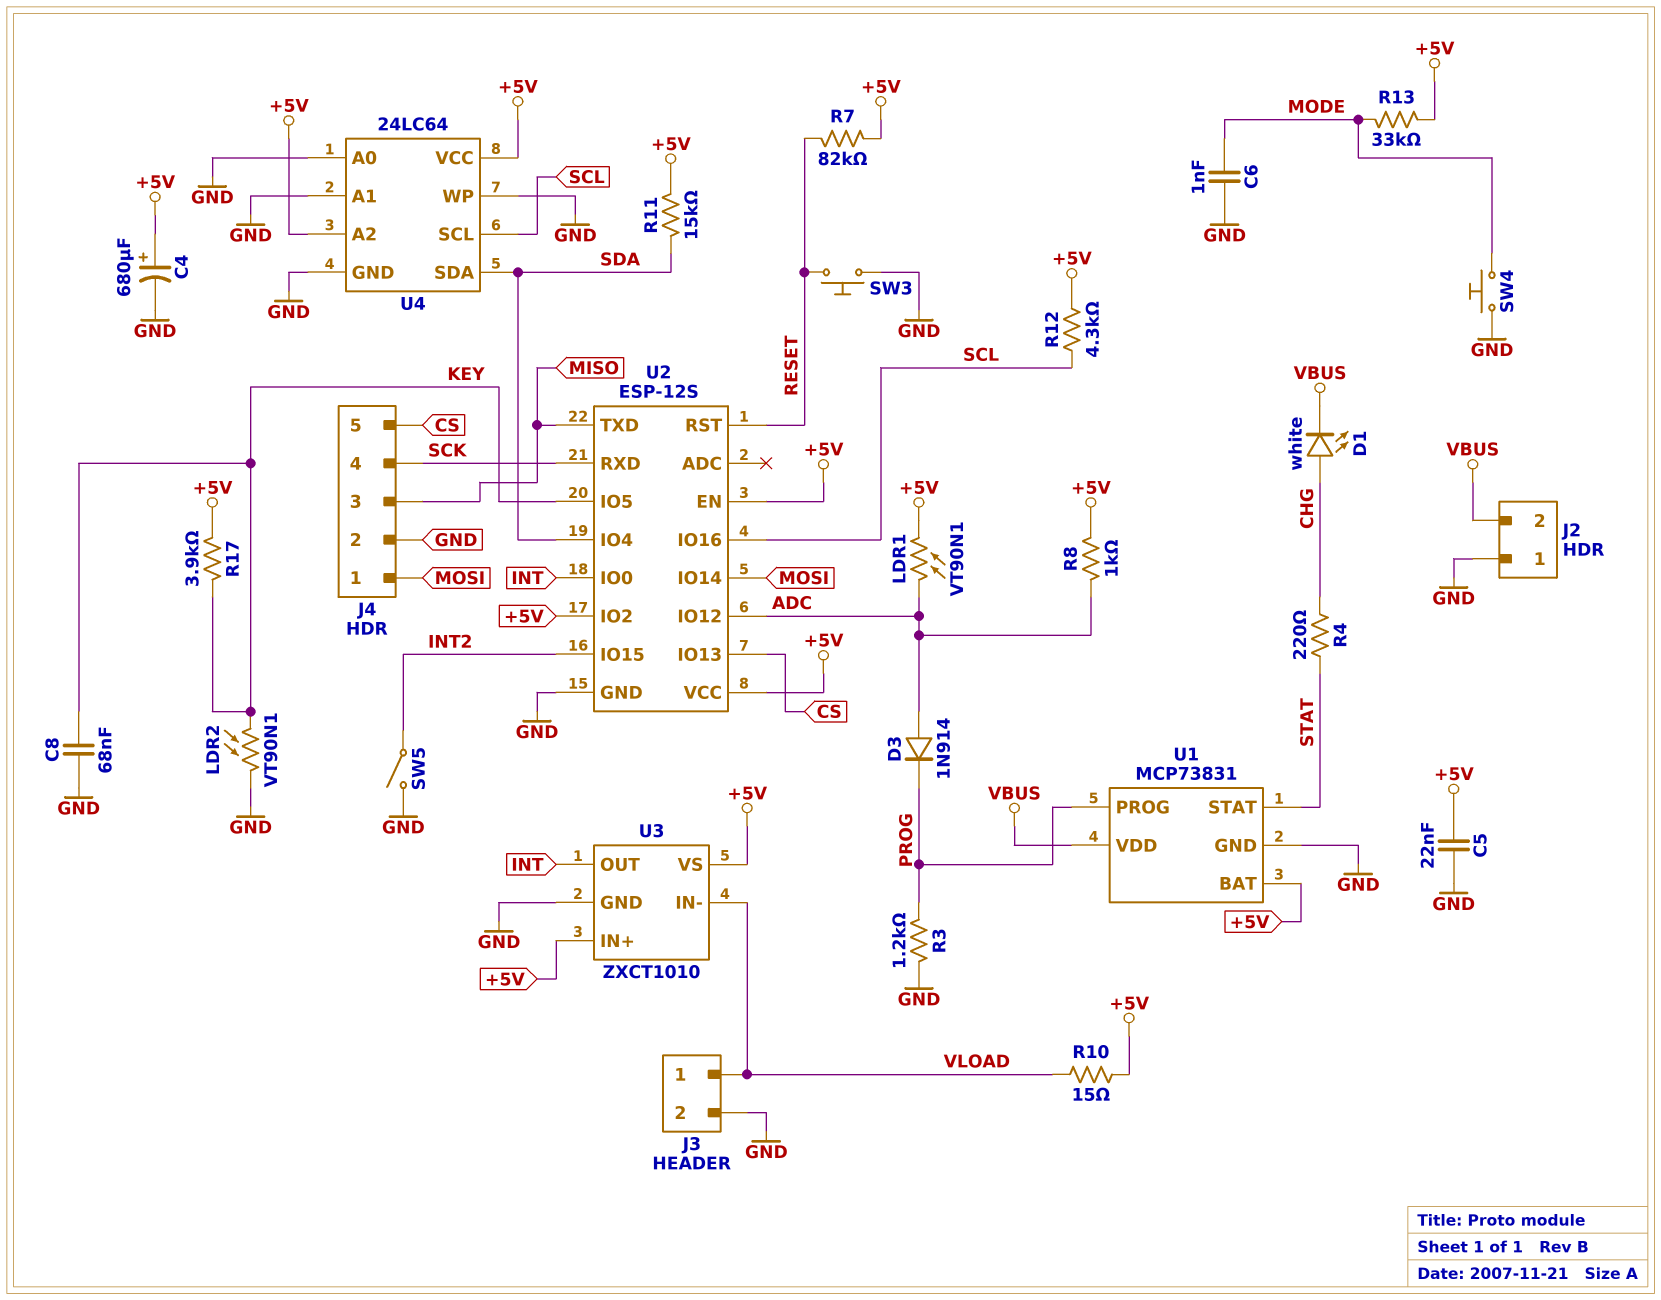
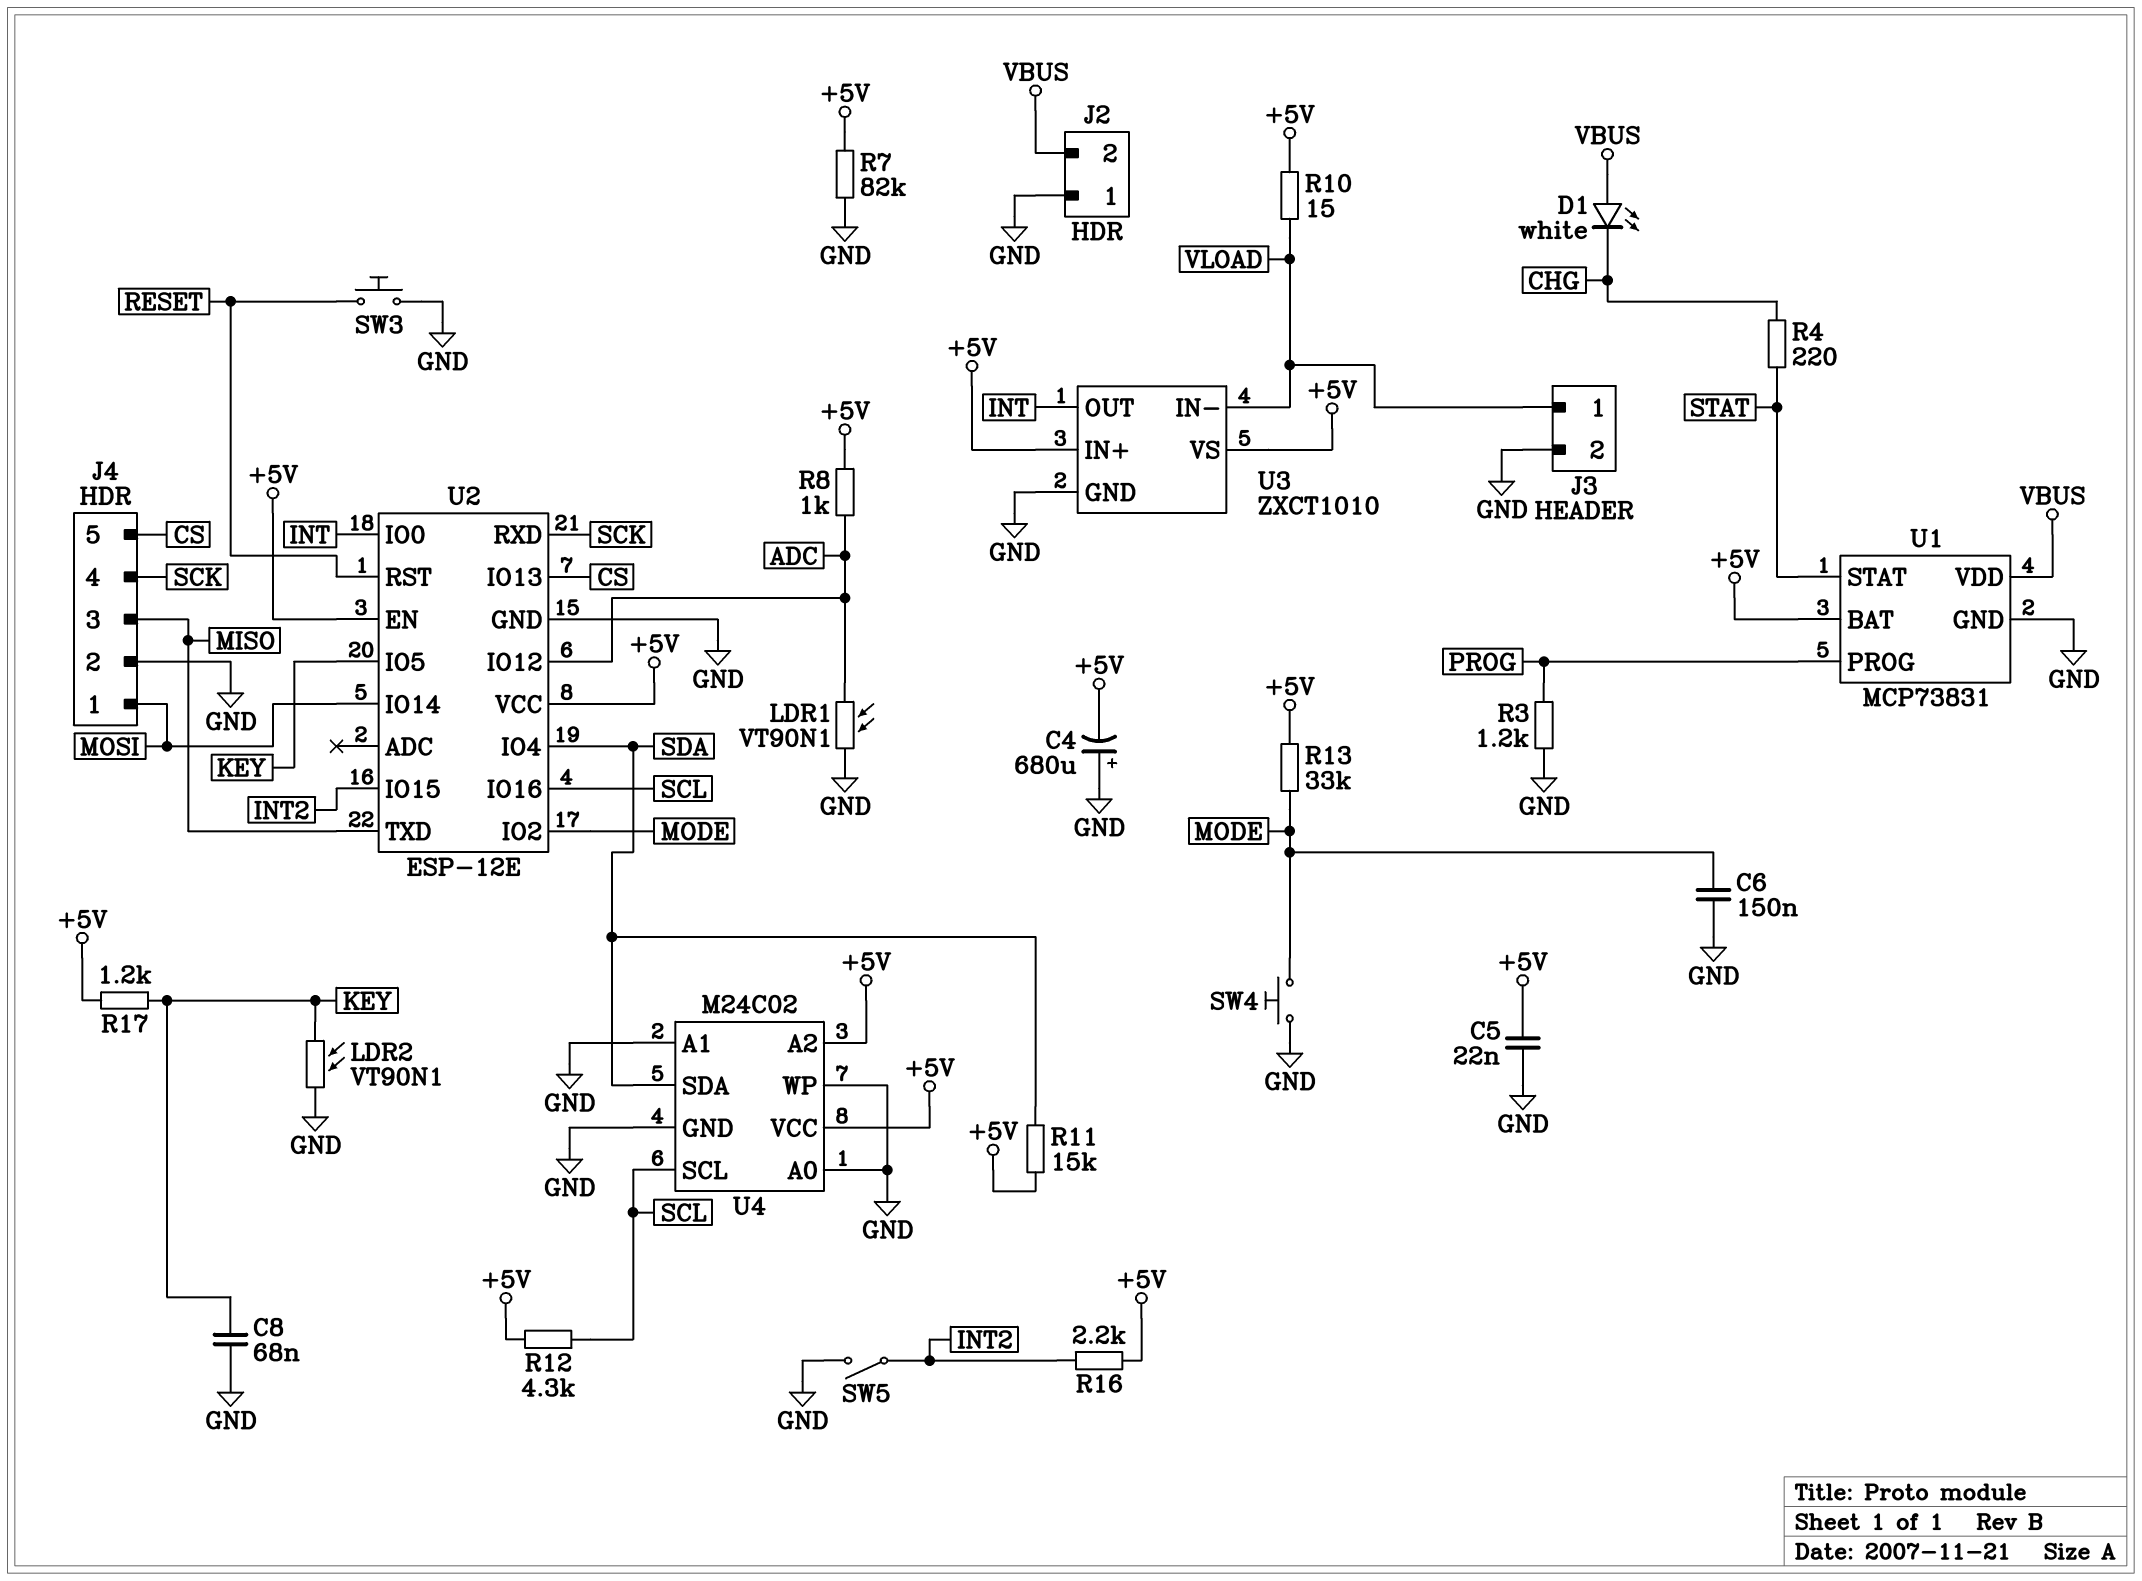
C4: 680uF (plus +5V, minus GND) -> 680uF (plus GND, minus +5V)
C6: 1nF (GND, MODE) -> 150nF (GND, MODE)
D1: LED white (A CHG, K VBUS) -> LED white (A VBUS, K CHG)
D3: diode 1N914 (A ADC, K PROG) -> none
LDR1: VT90N1 (+5V, ADC) -> VT90N1 (ADC, GND)
R7: 82k (+5V, RESET) -> 82k (+5V, GND)
R16: none -> 2.2k (+5V, INT2)
R17: 3.9k (+5V, KEY) -> 1.2k (+5V, KEY)
U2: ESP-12S -> ESP-12E
U2 pin IO2: +5V -> MODE
U4: 24LC64 -> M24C02

